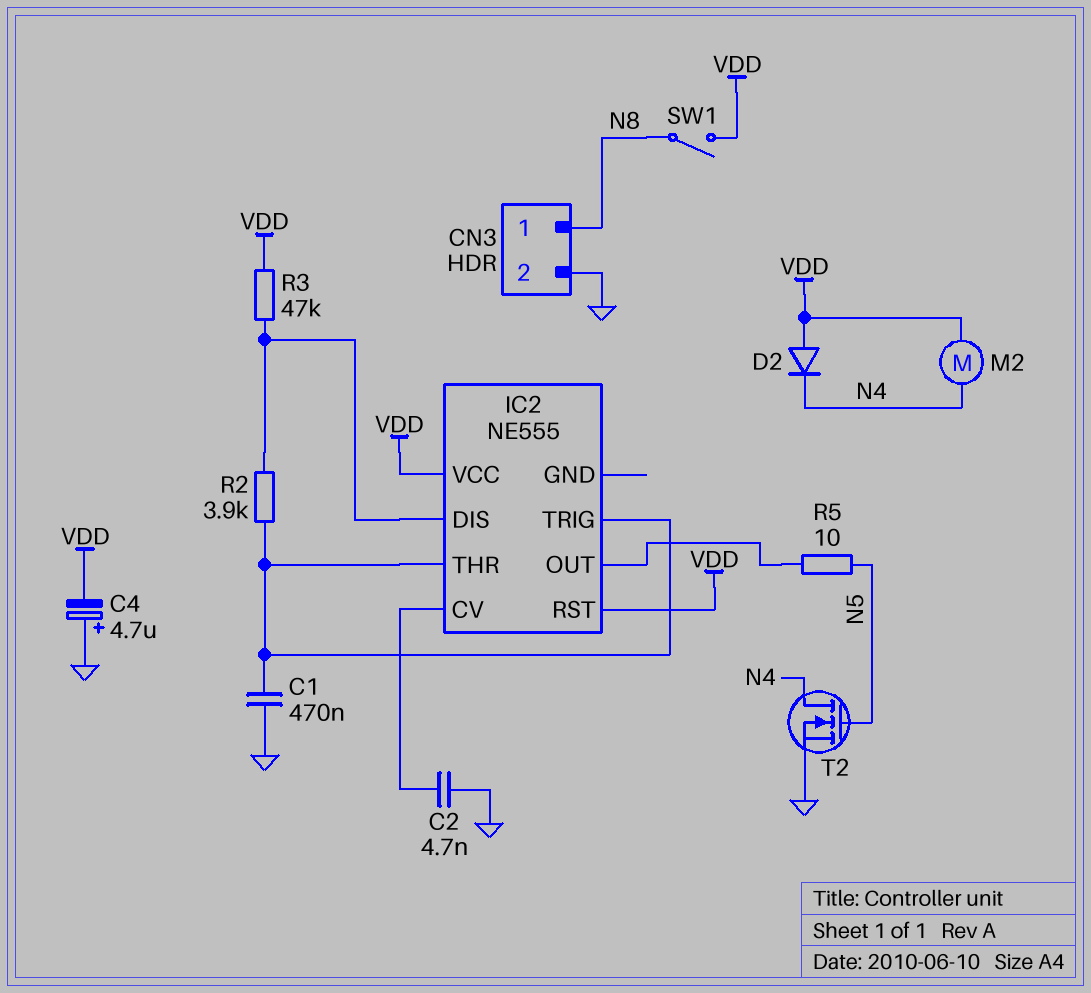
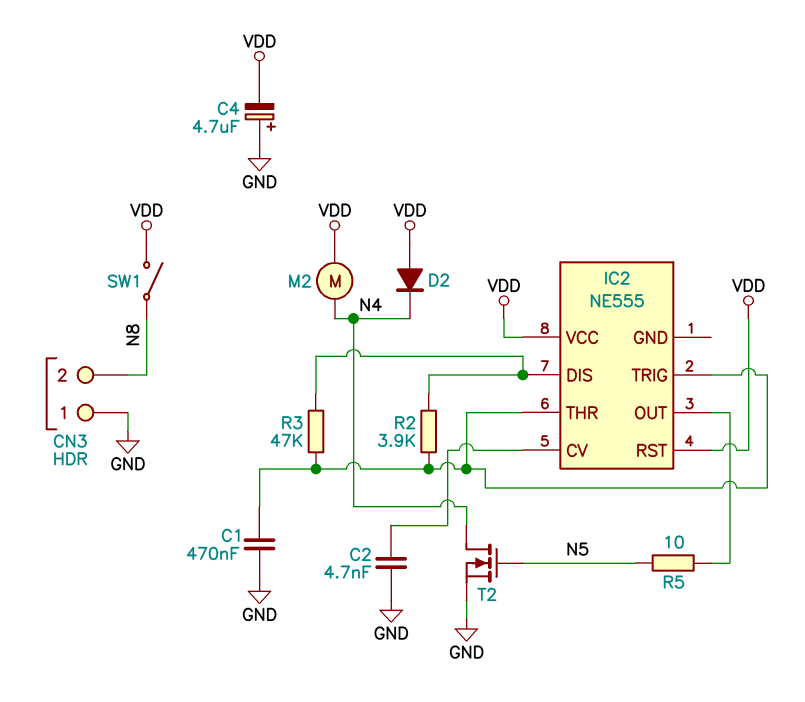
CN3 pin 1: N8 -> GND
CN3 pin 2: GND -> N8
R3: 47k (IC2/DIS, VDD) -> 47k (IC2/DIS, IC2/THR)

